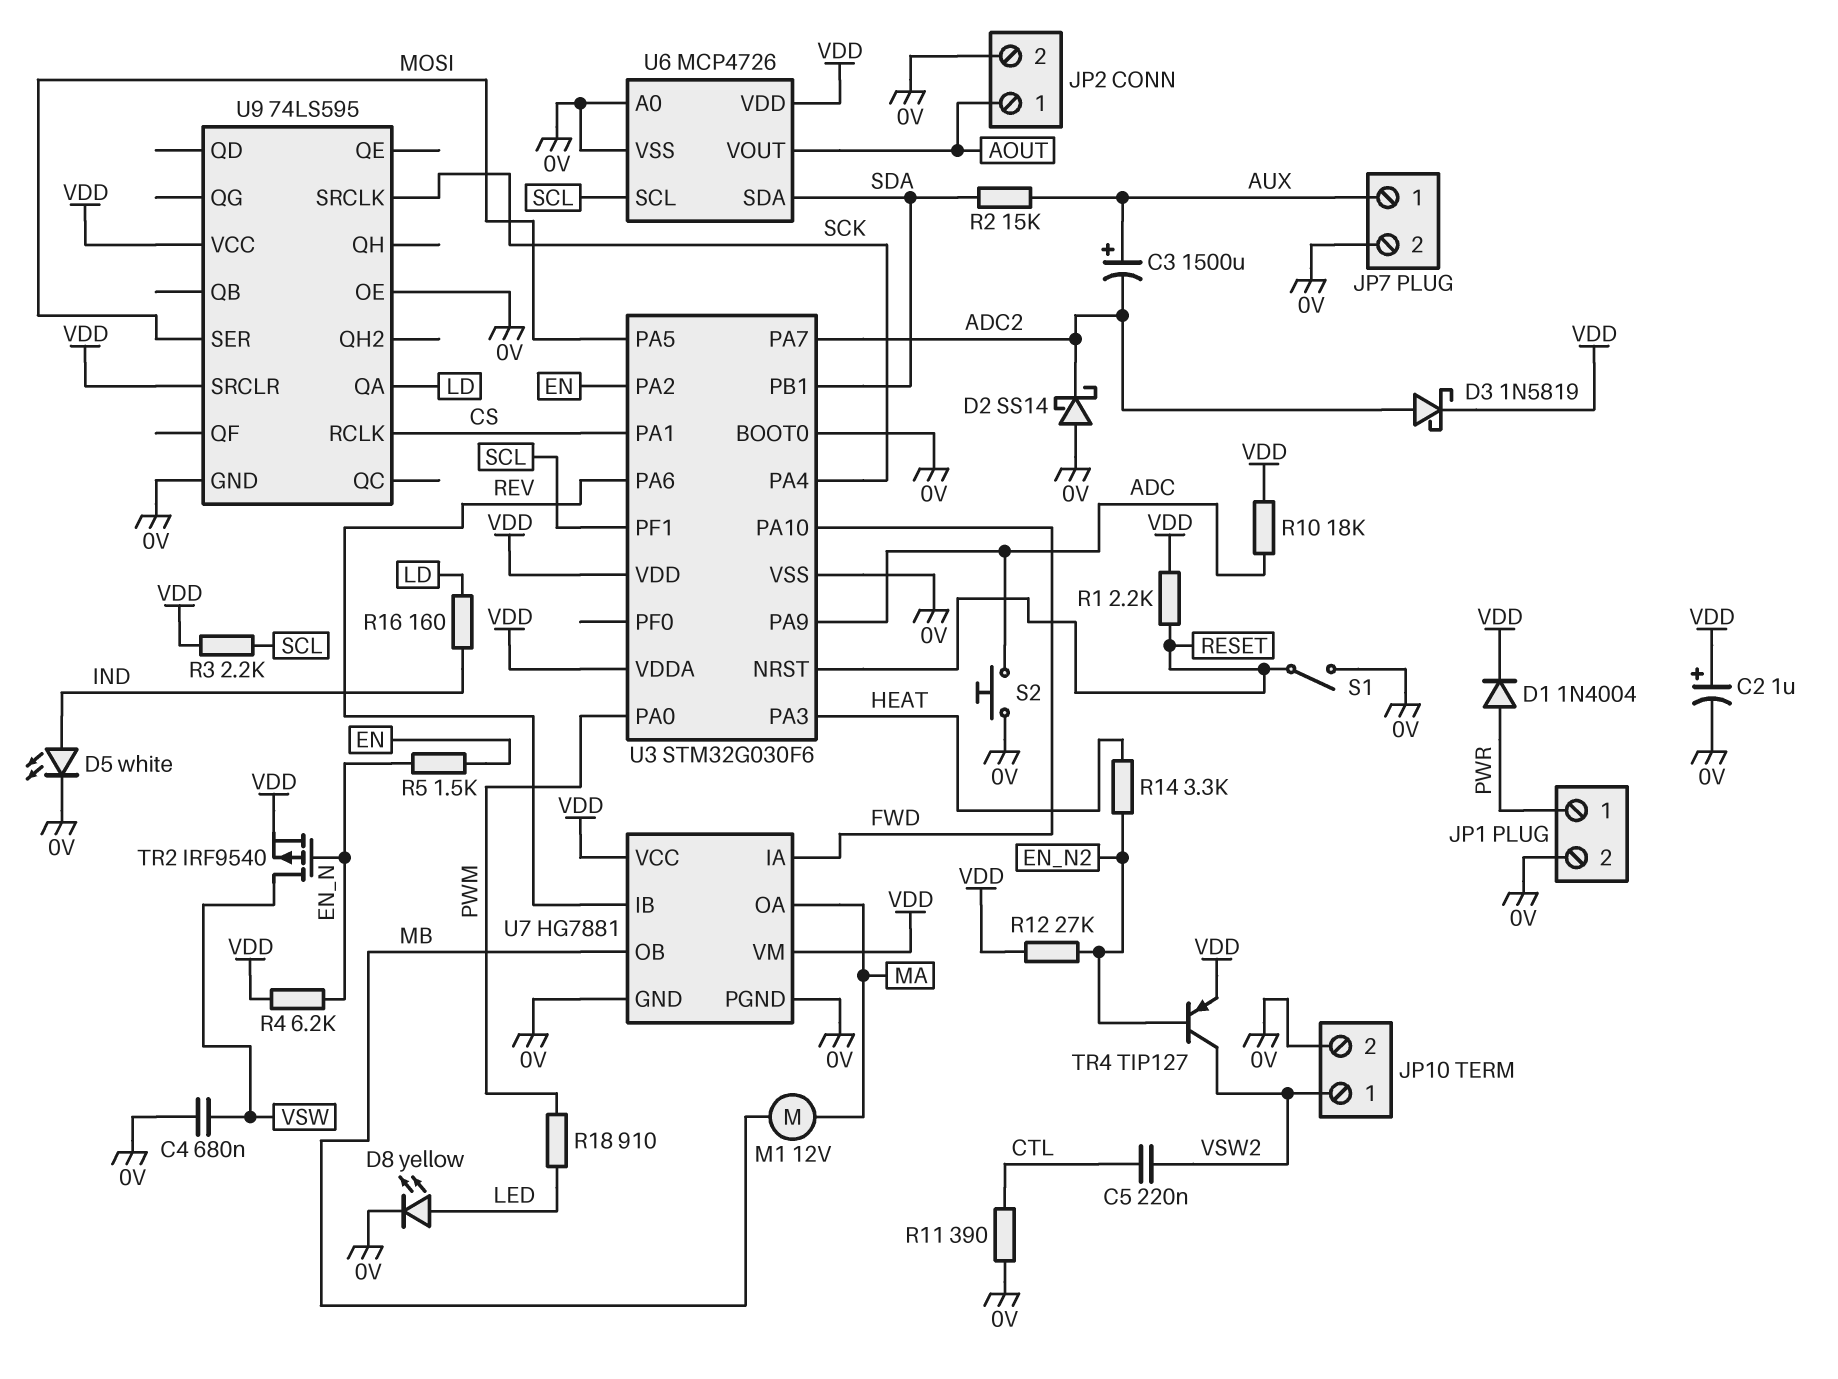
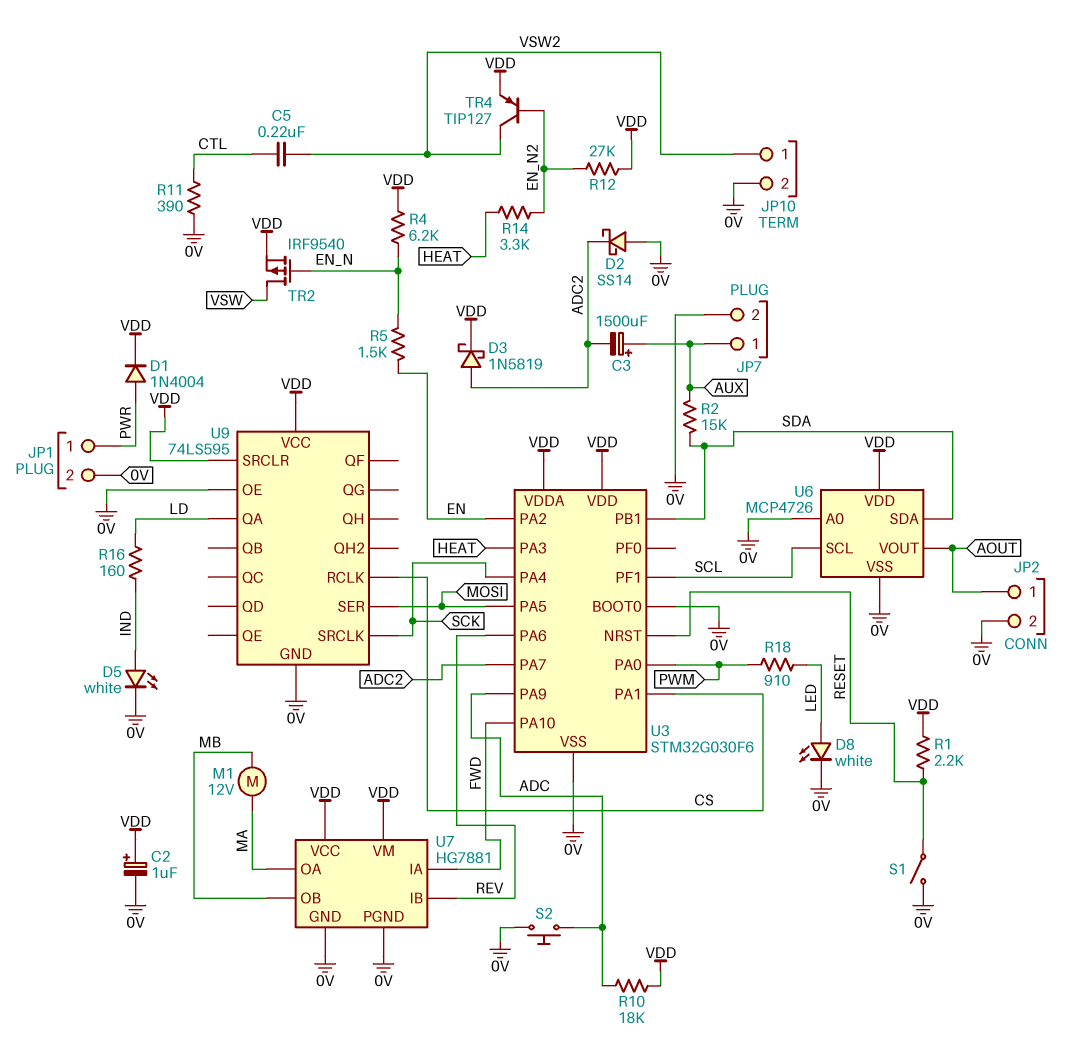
C4: 680nF (0V, VSW) -> none
D8: LED yellow (A LED, K 0V) -> LED white (A LED, K 0V)
R3: 2.2k (SCL, VDD) -> none

